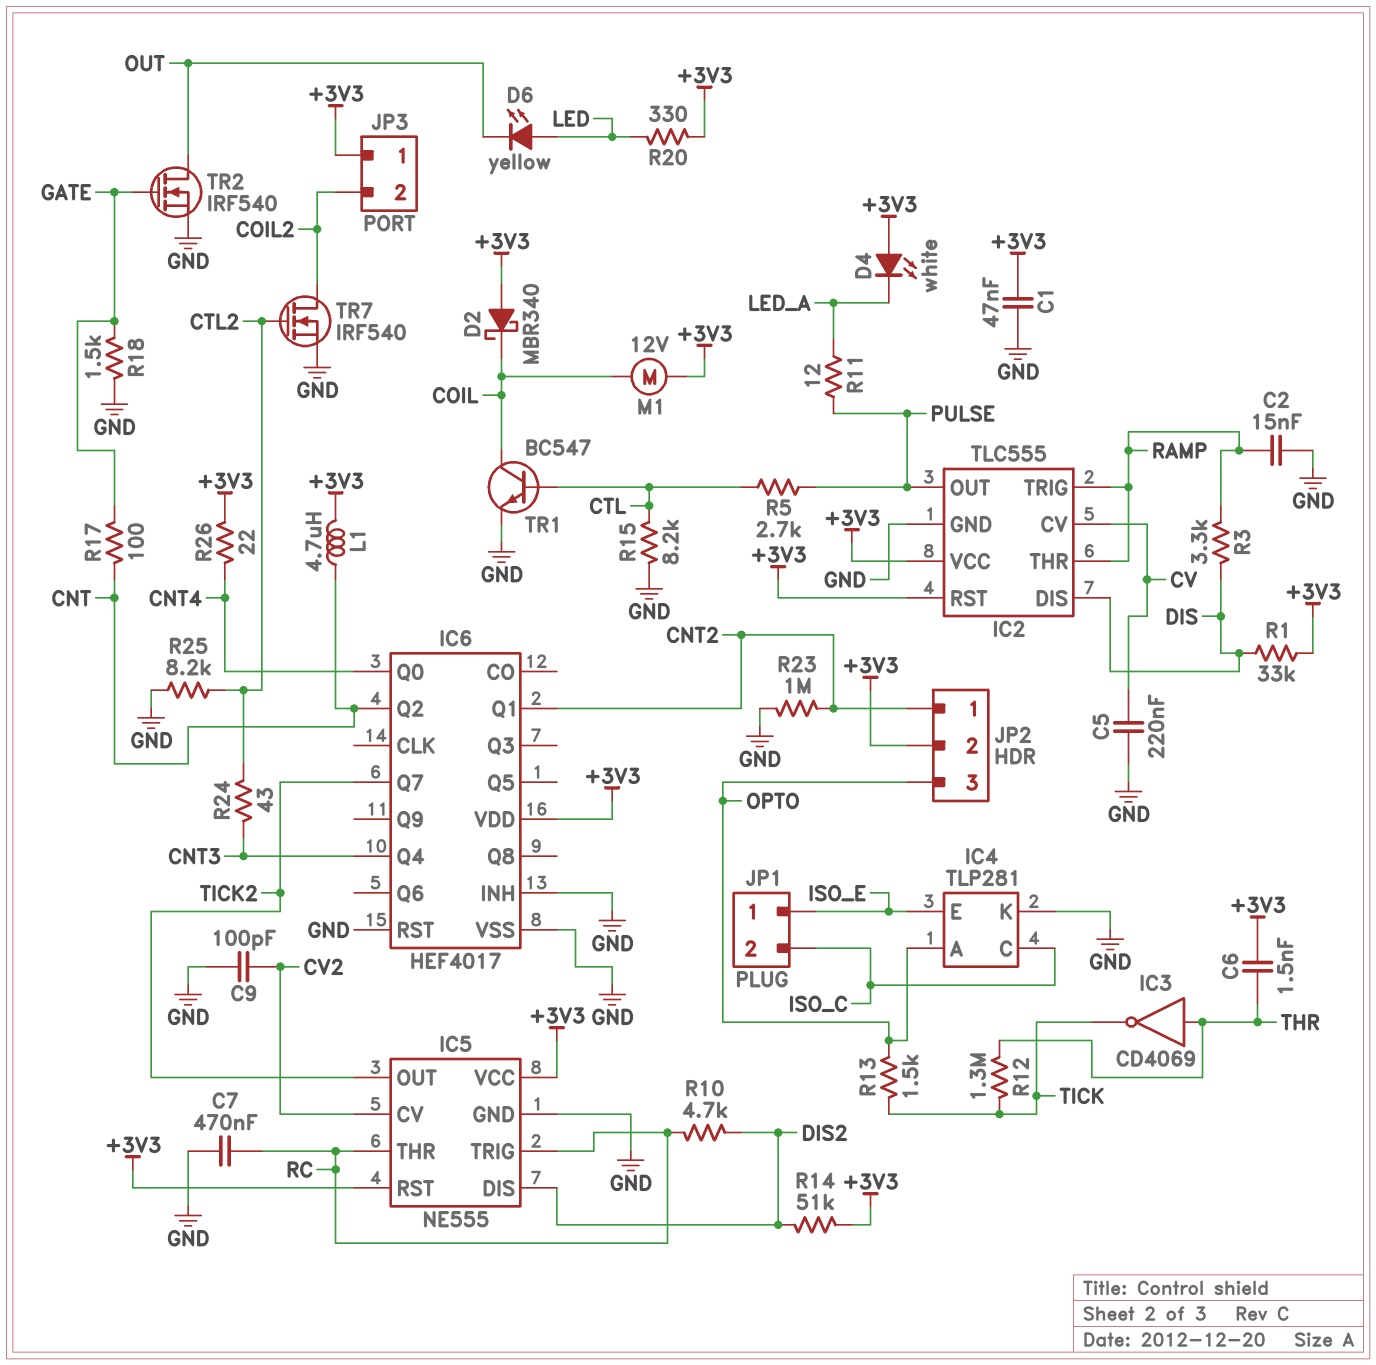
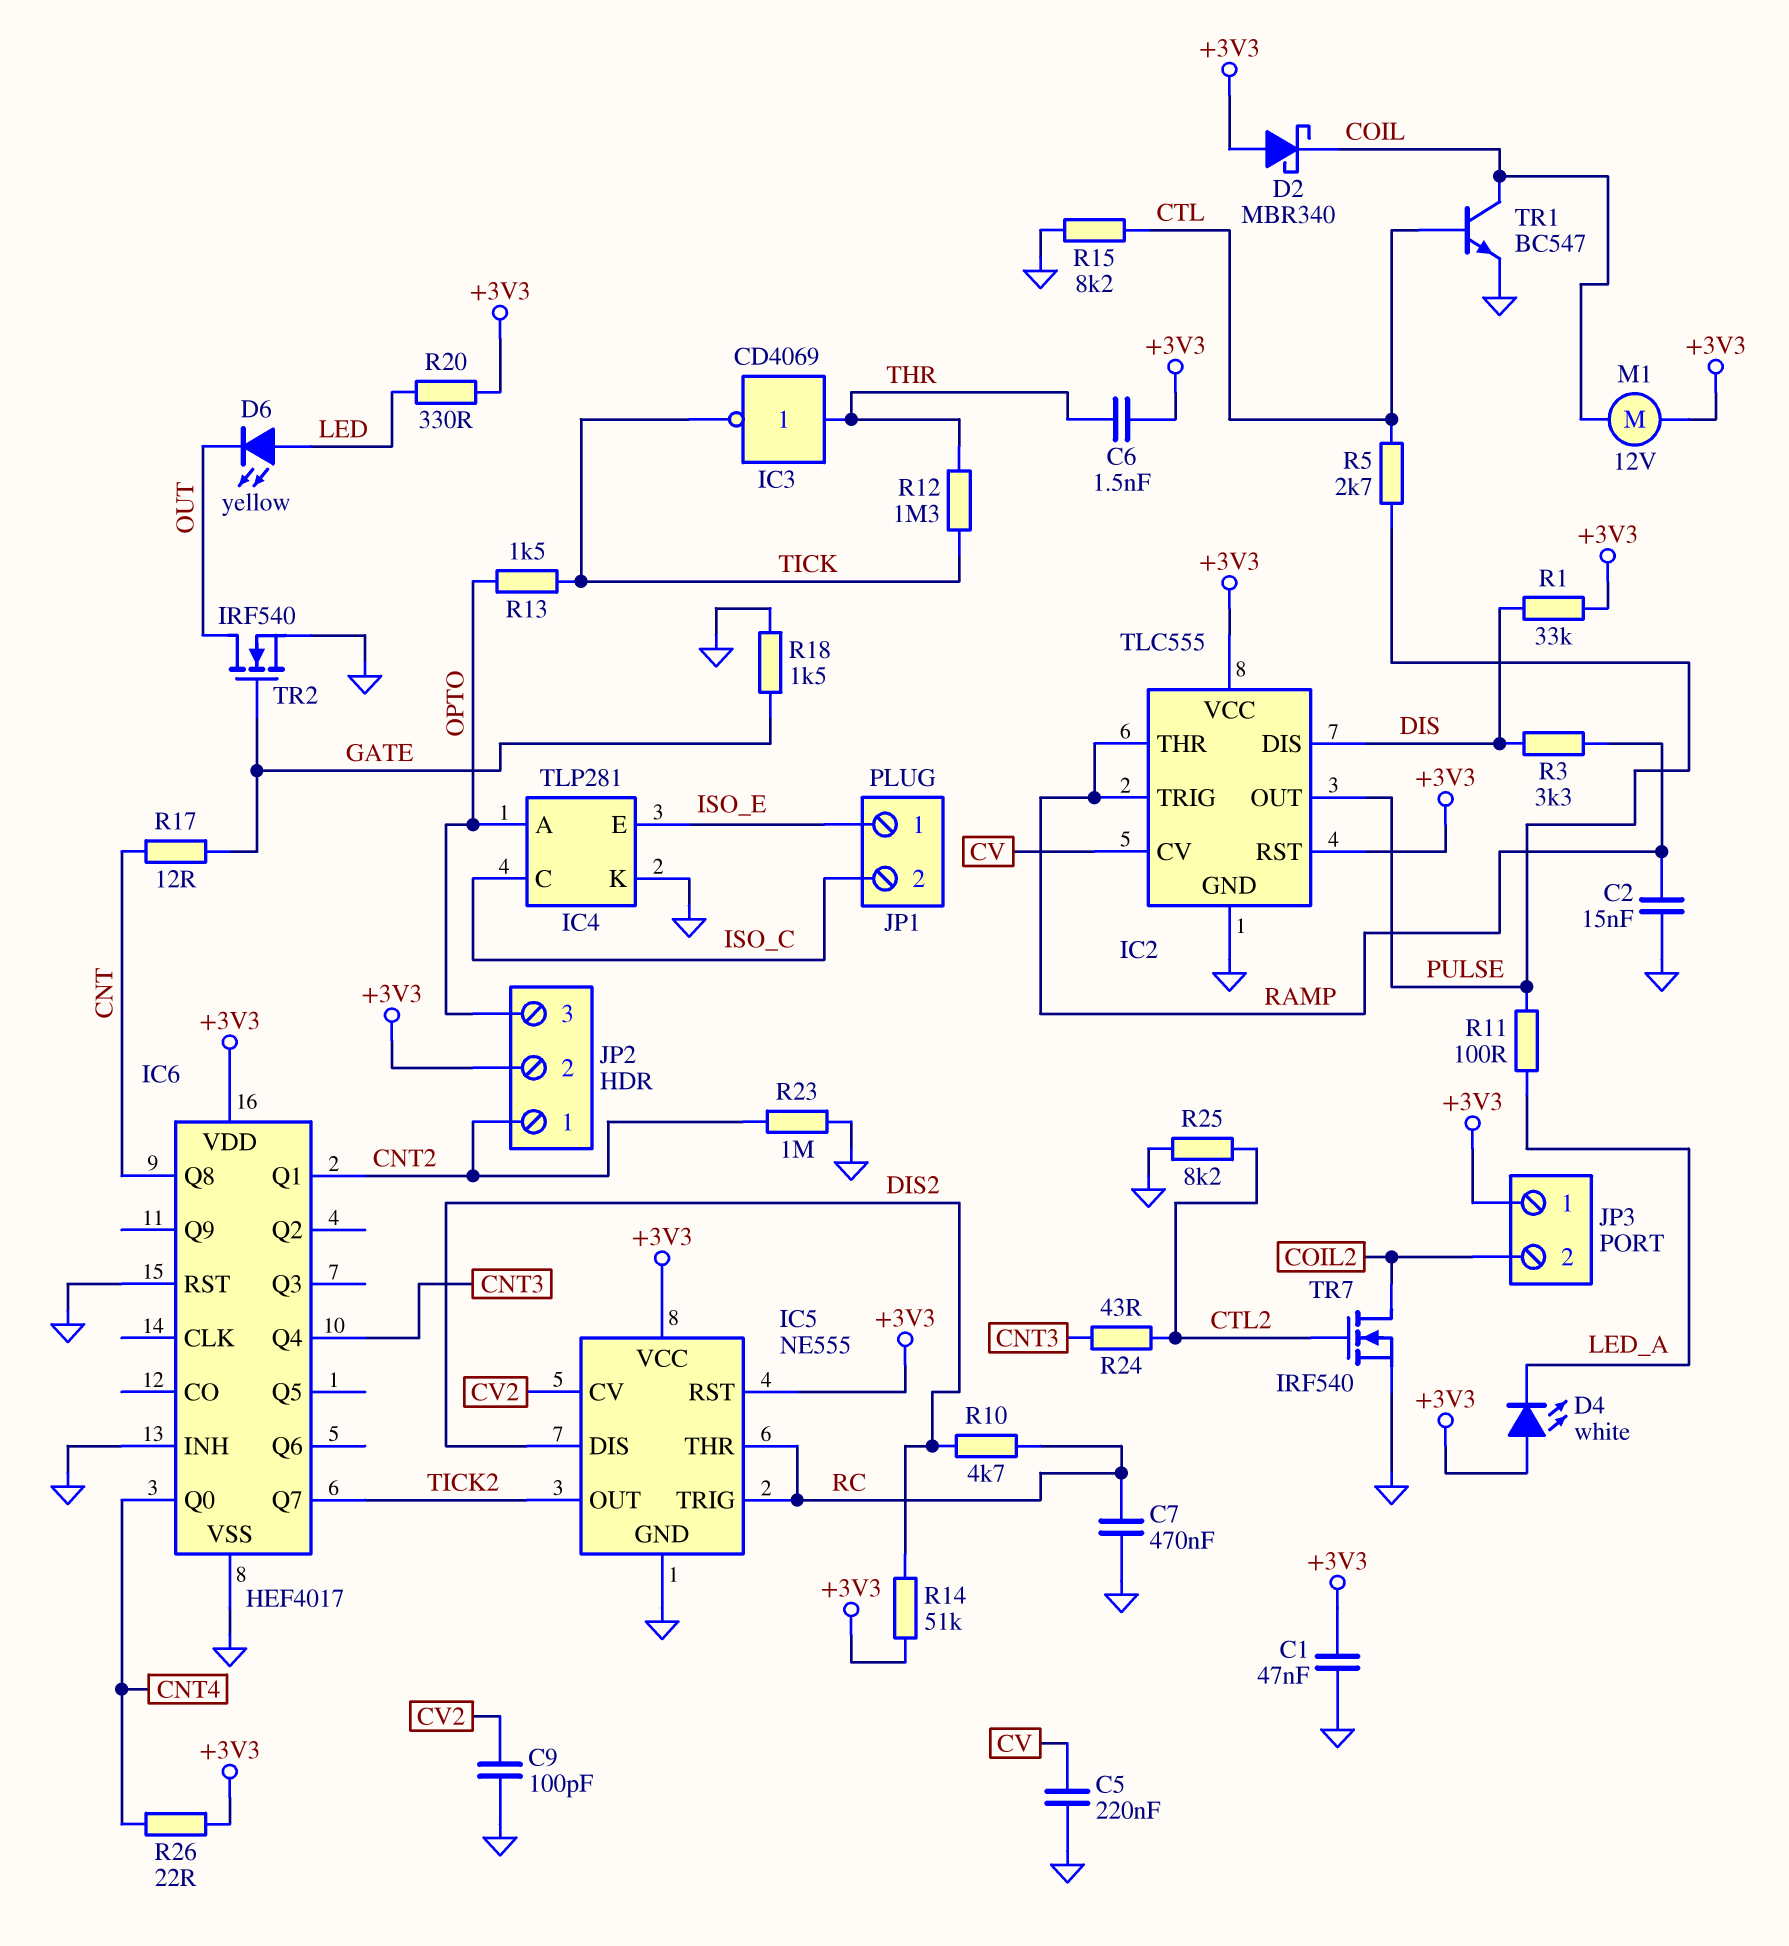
IC6 pin Q2: CNT -> none
IC6 pin Q8: none -> CNT
L1: 4.7uH (+3V3, CNT) -> none
R11: 12 (LED_A, PULSE) -> 100 (LED_A, PULSE)
R17: 100 (CNT, GATE) -> 12 (CNT, GATE)

